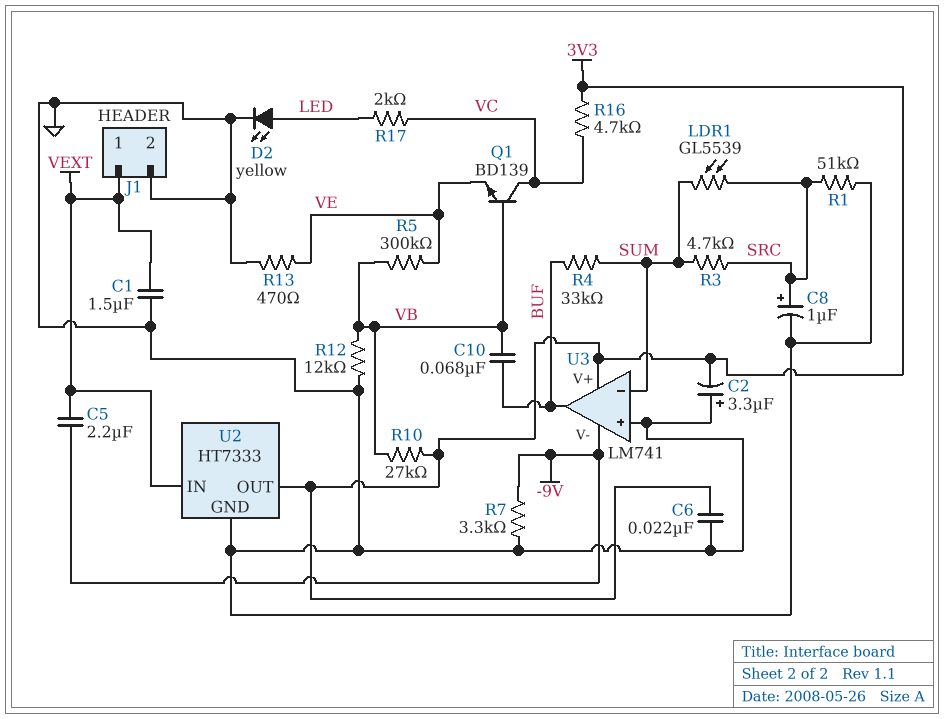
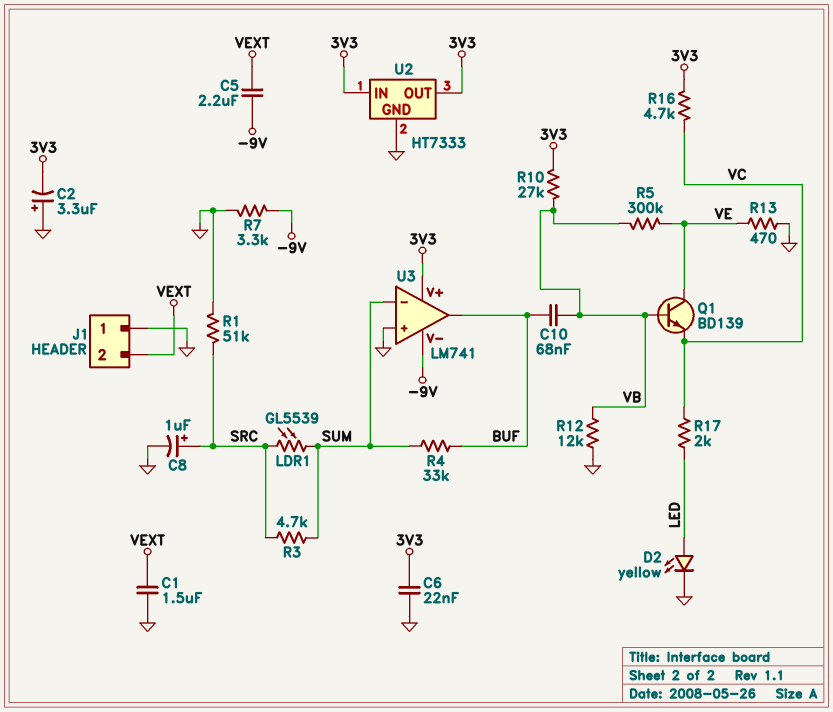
J1 pin 1: VEXT -> GND
J1 pin 2: GND -> VEXT
Q1: NPN BD139 (B VB, C VC, E VE) -> NPN BD139 (B VB, C VE, E VC)
U2 pin IN: VEXT -> 3V3

